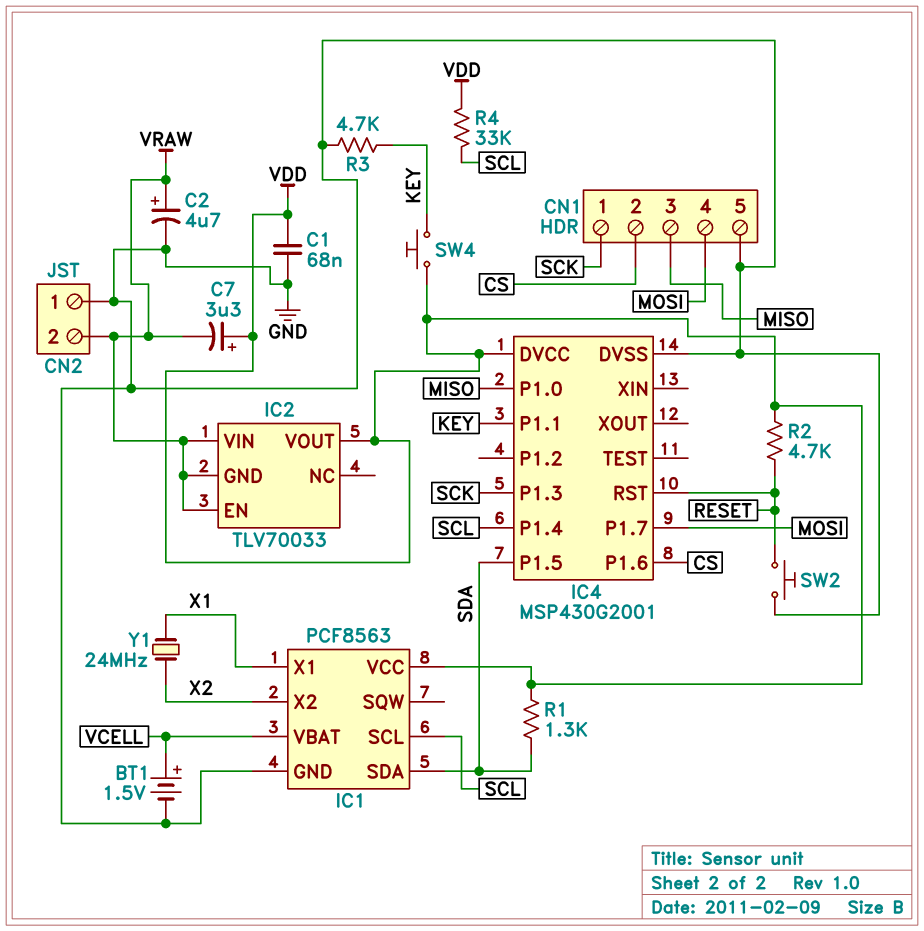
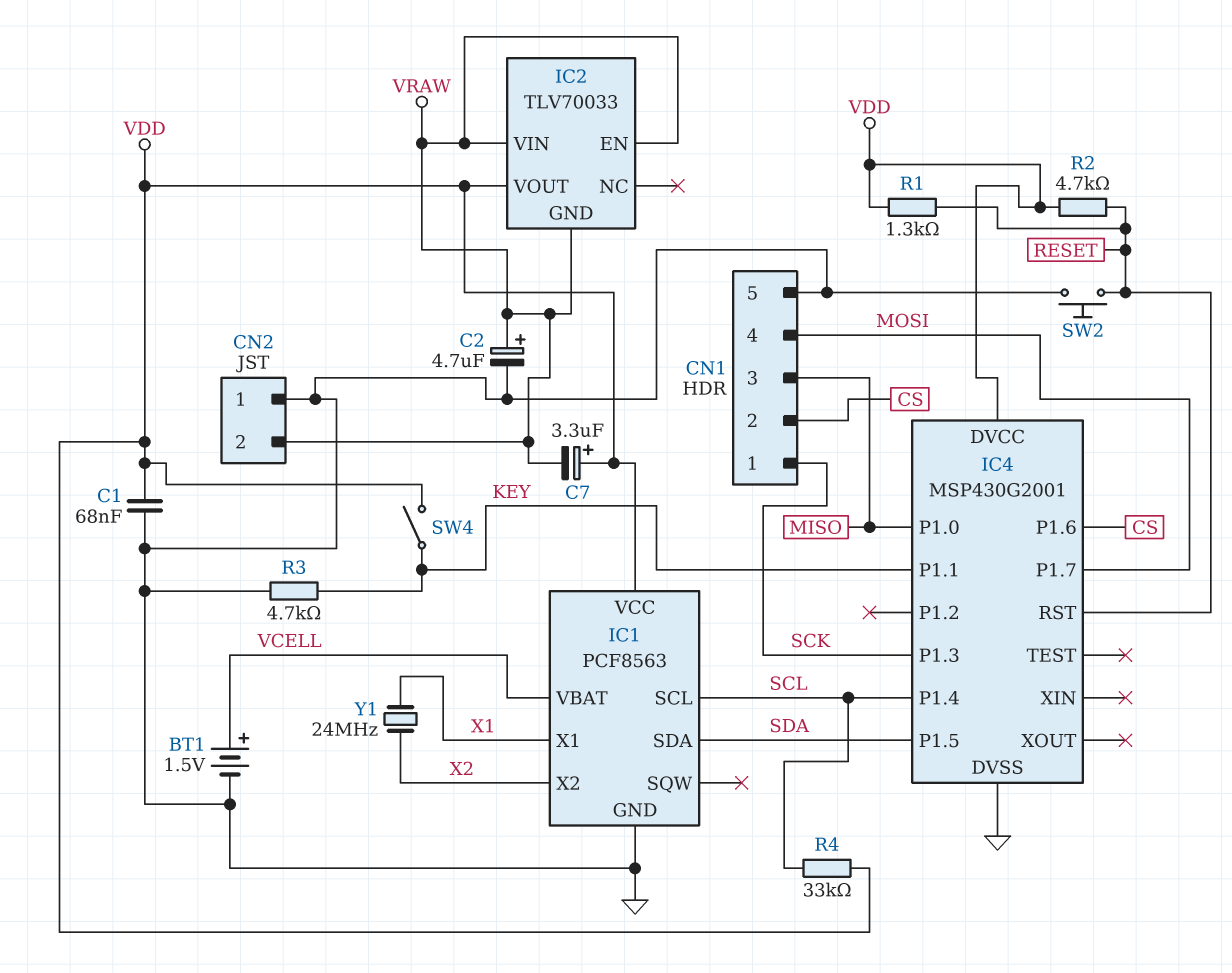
R1: 1.3k (SDA, VDD) -> 1.3k (RESET, VDD)
SW4: button (KEY, VDD) -> switch (KEY, VDD)

